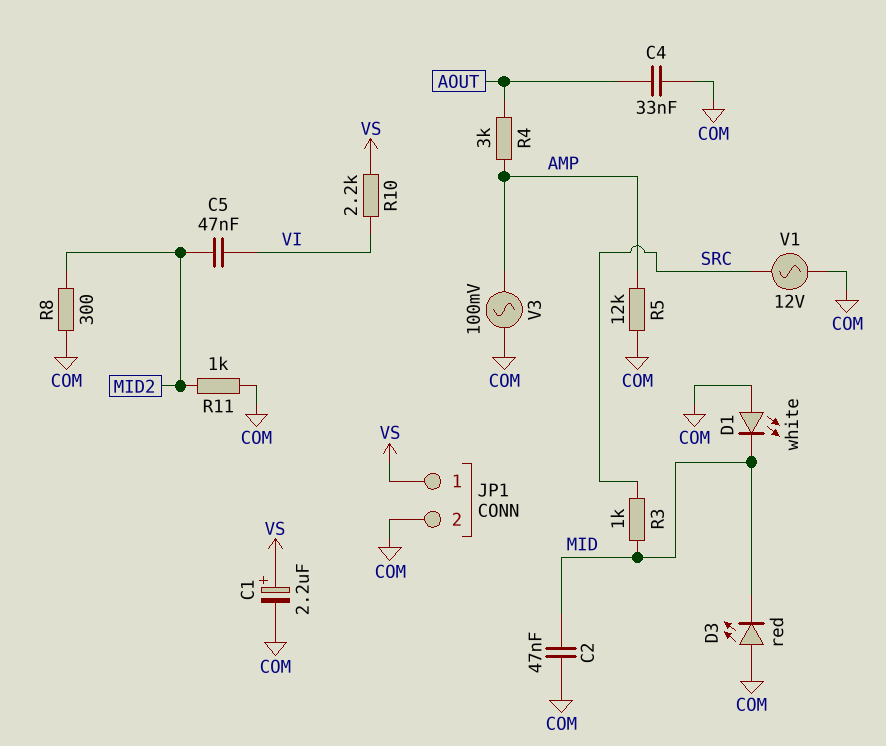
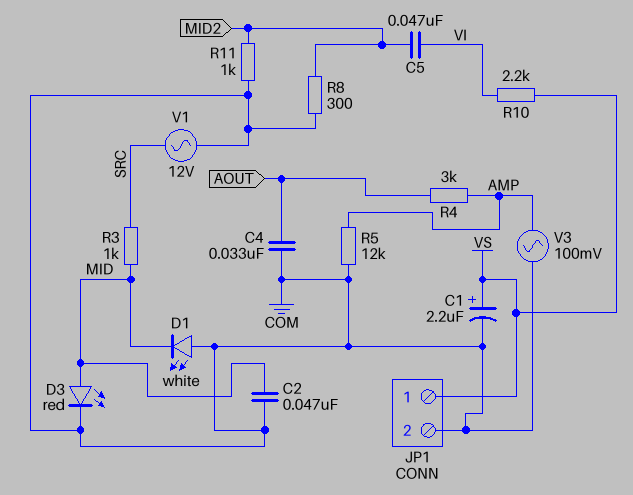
D3: LED red (A COM, K MID) -> LED red (A MID, K COM)

